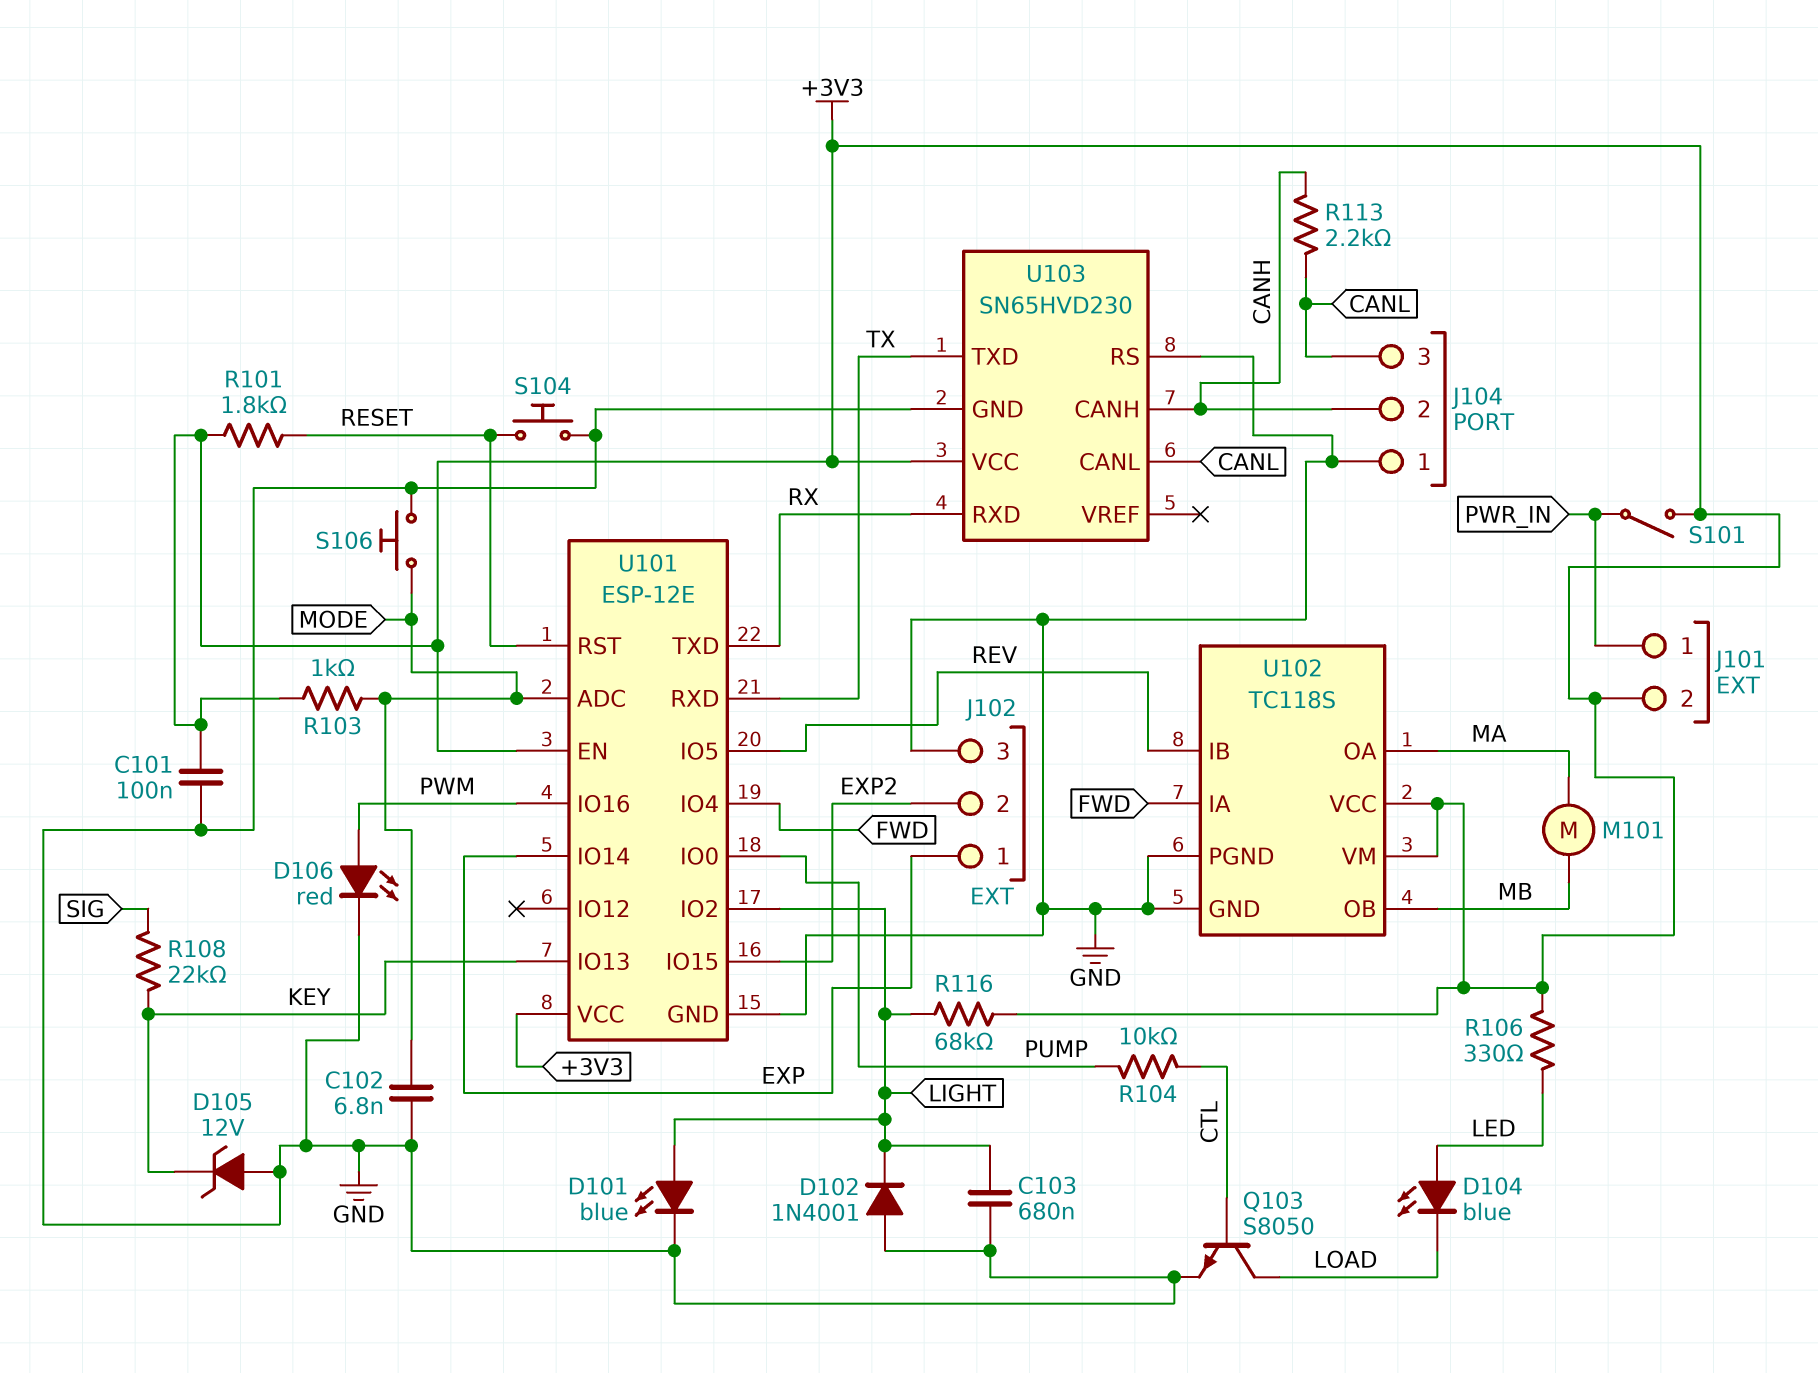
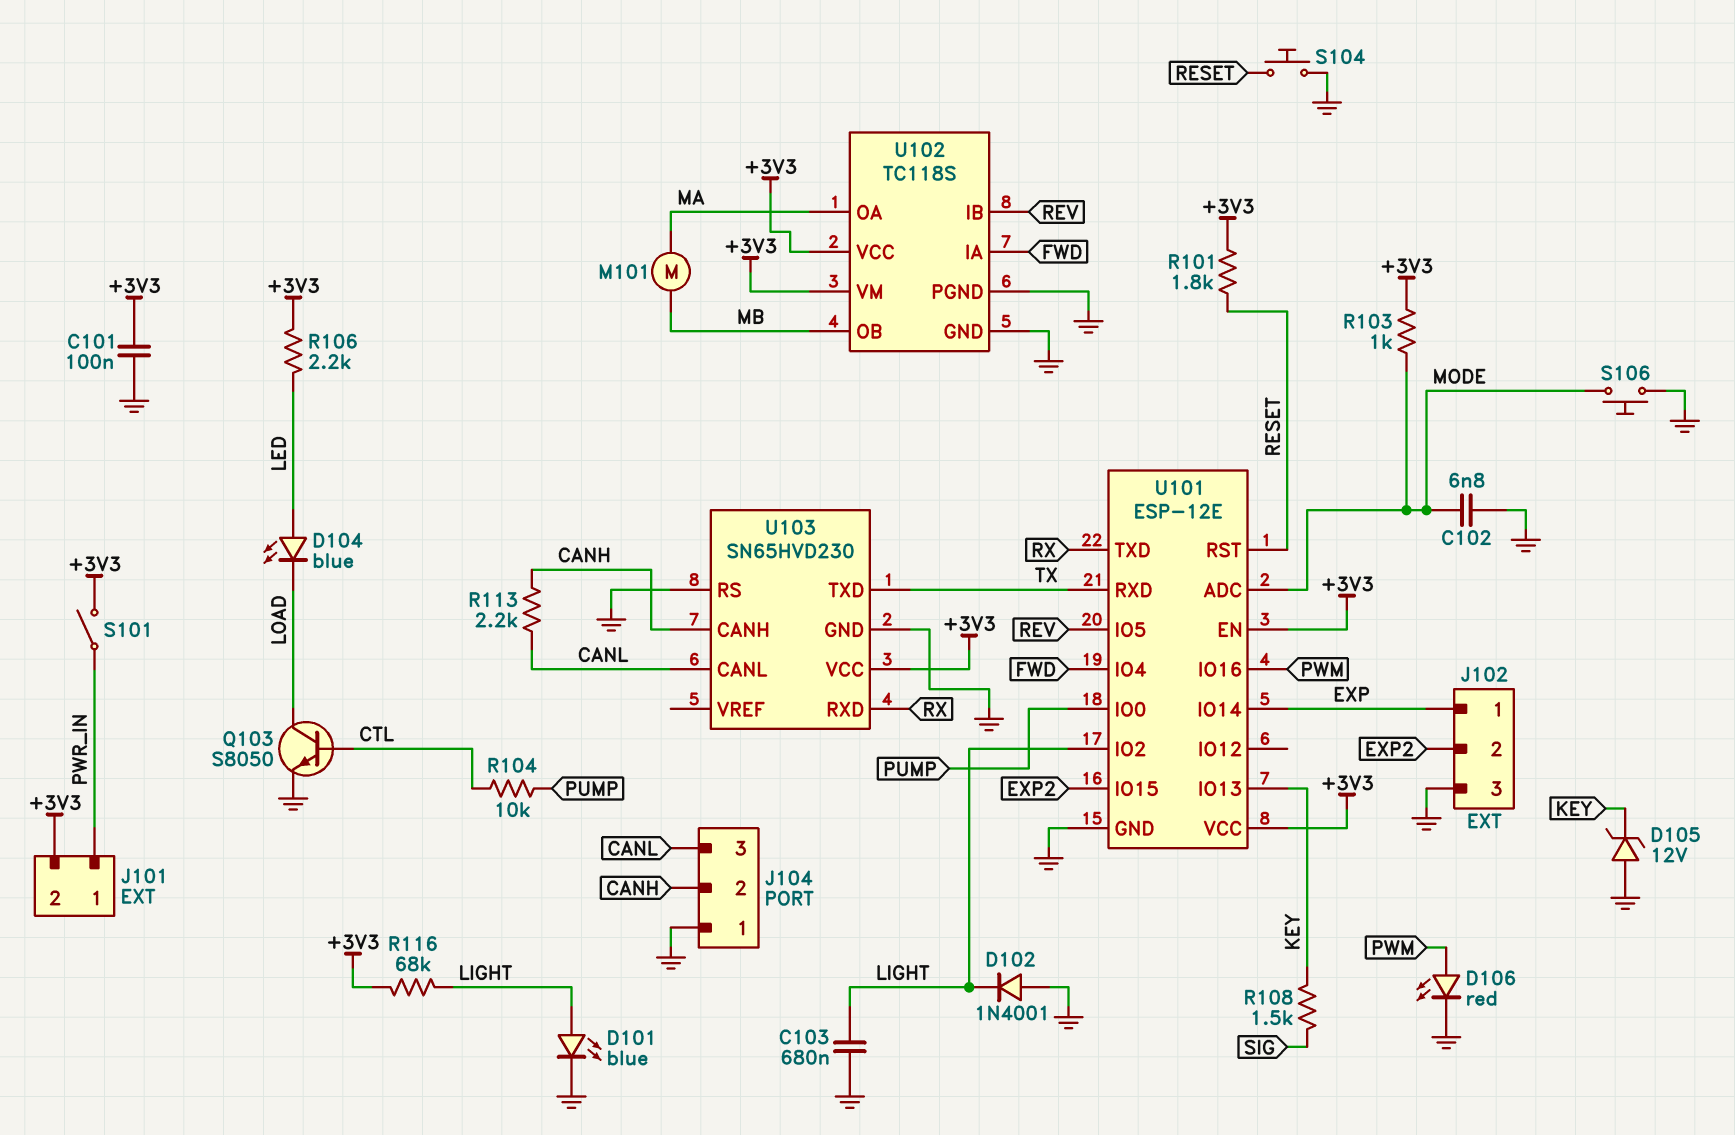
R106: 330 (+3V3, LED) -> 2.2k (+3V3, LED)
R108: 22k (KEY, SIG) -> 1.5k (KEY, SIG)

